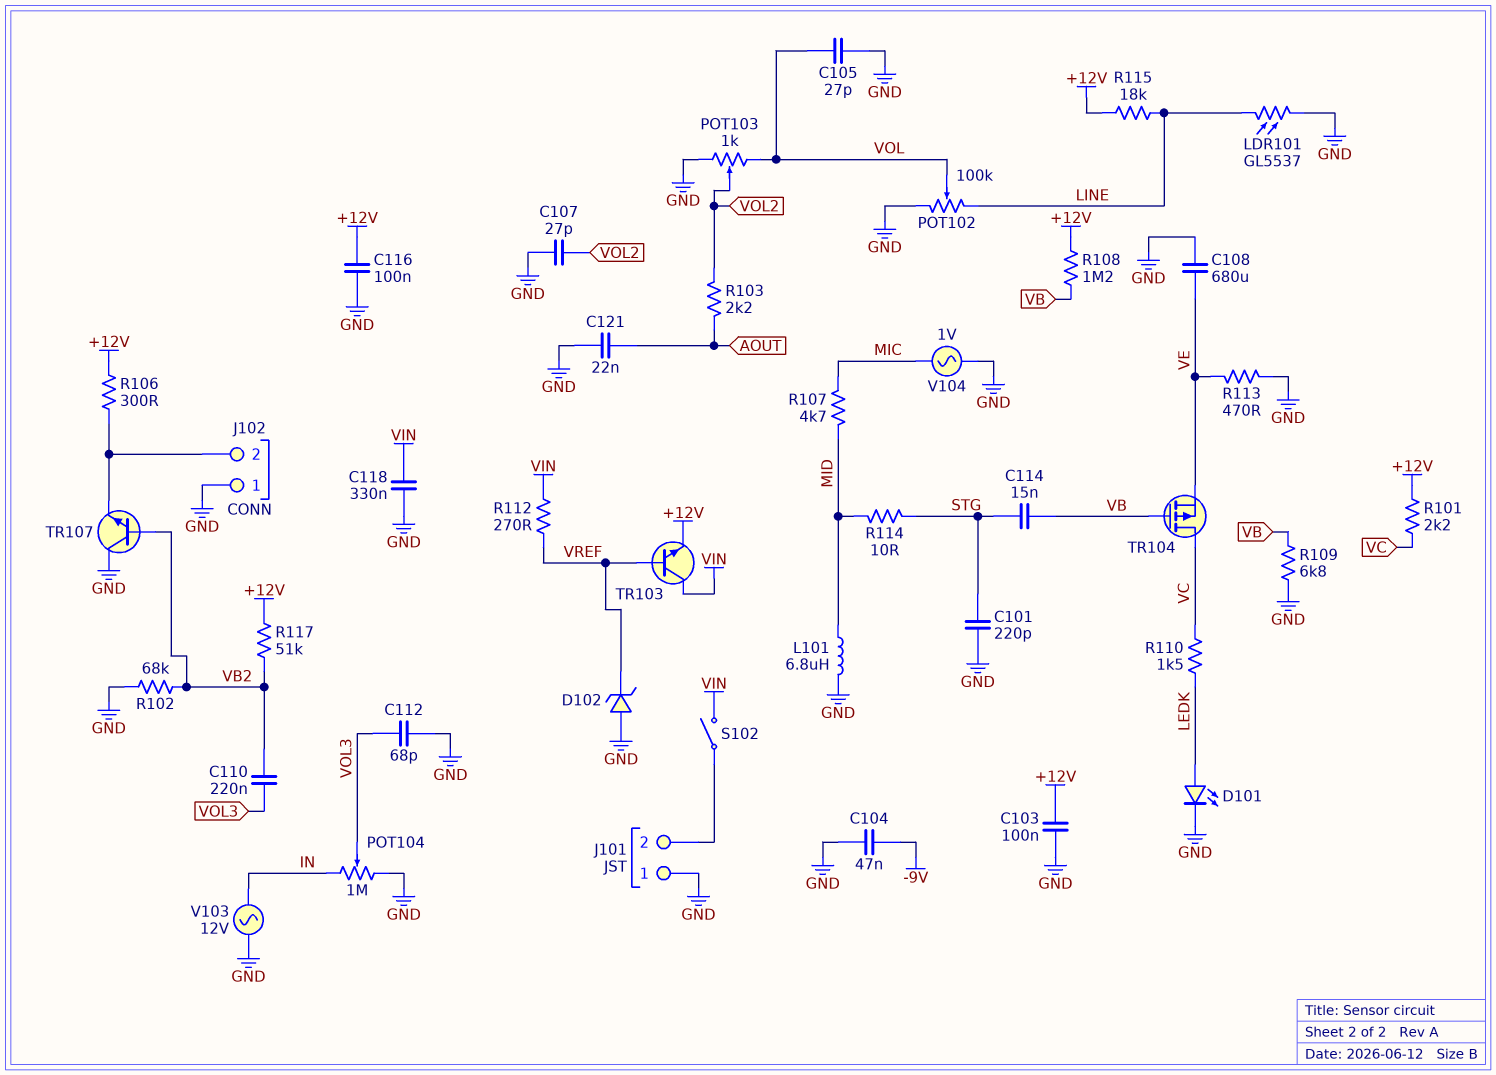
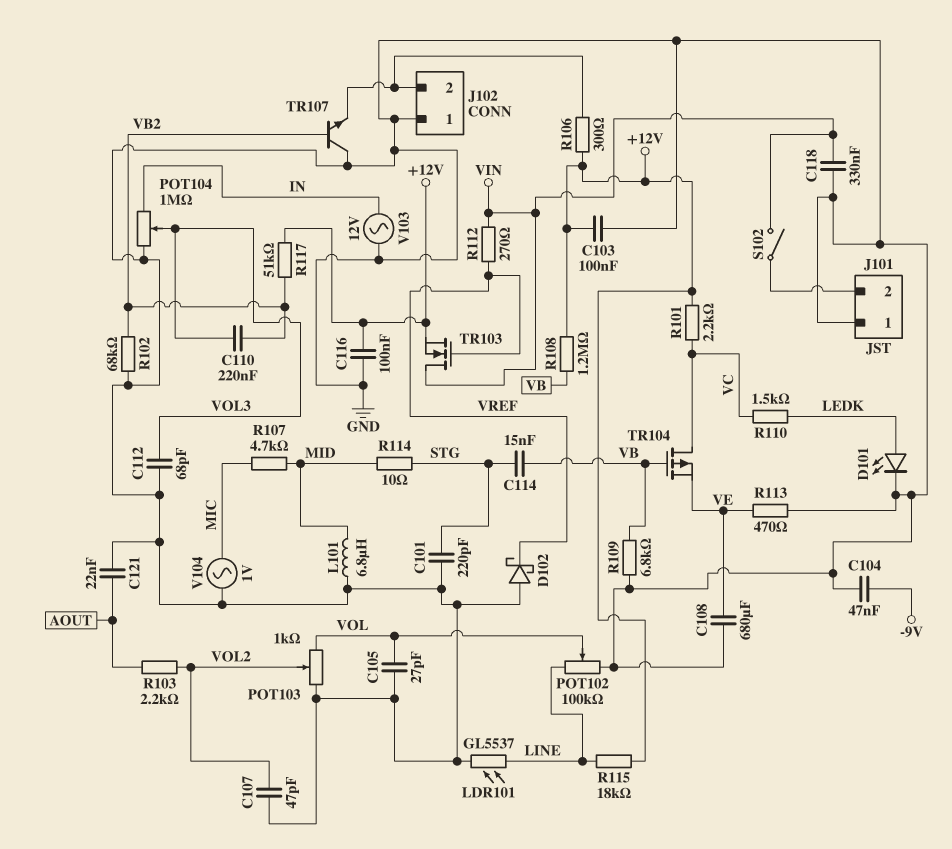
C107: 27pF (GND, VOL2) -> 47pF (GND, VOL2)
D102: zener (A GND, K VREF) -> schottky (A GND, K VREF)
TR103: NPN (B VREF, C VIN, E +12V) -> NMOS (G VREF, D VIN, S +12V)

